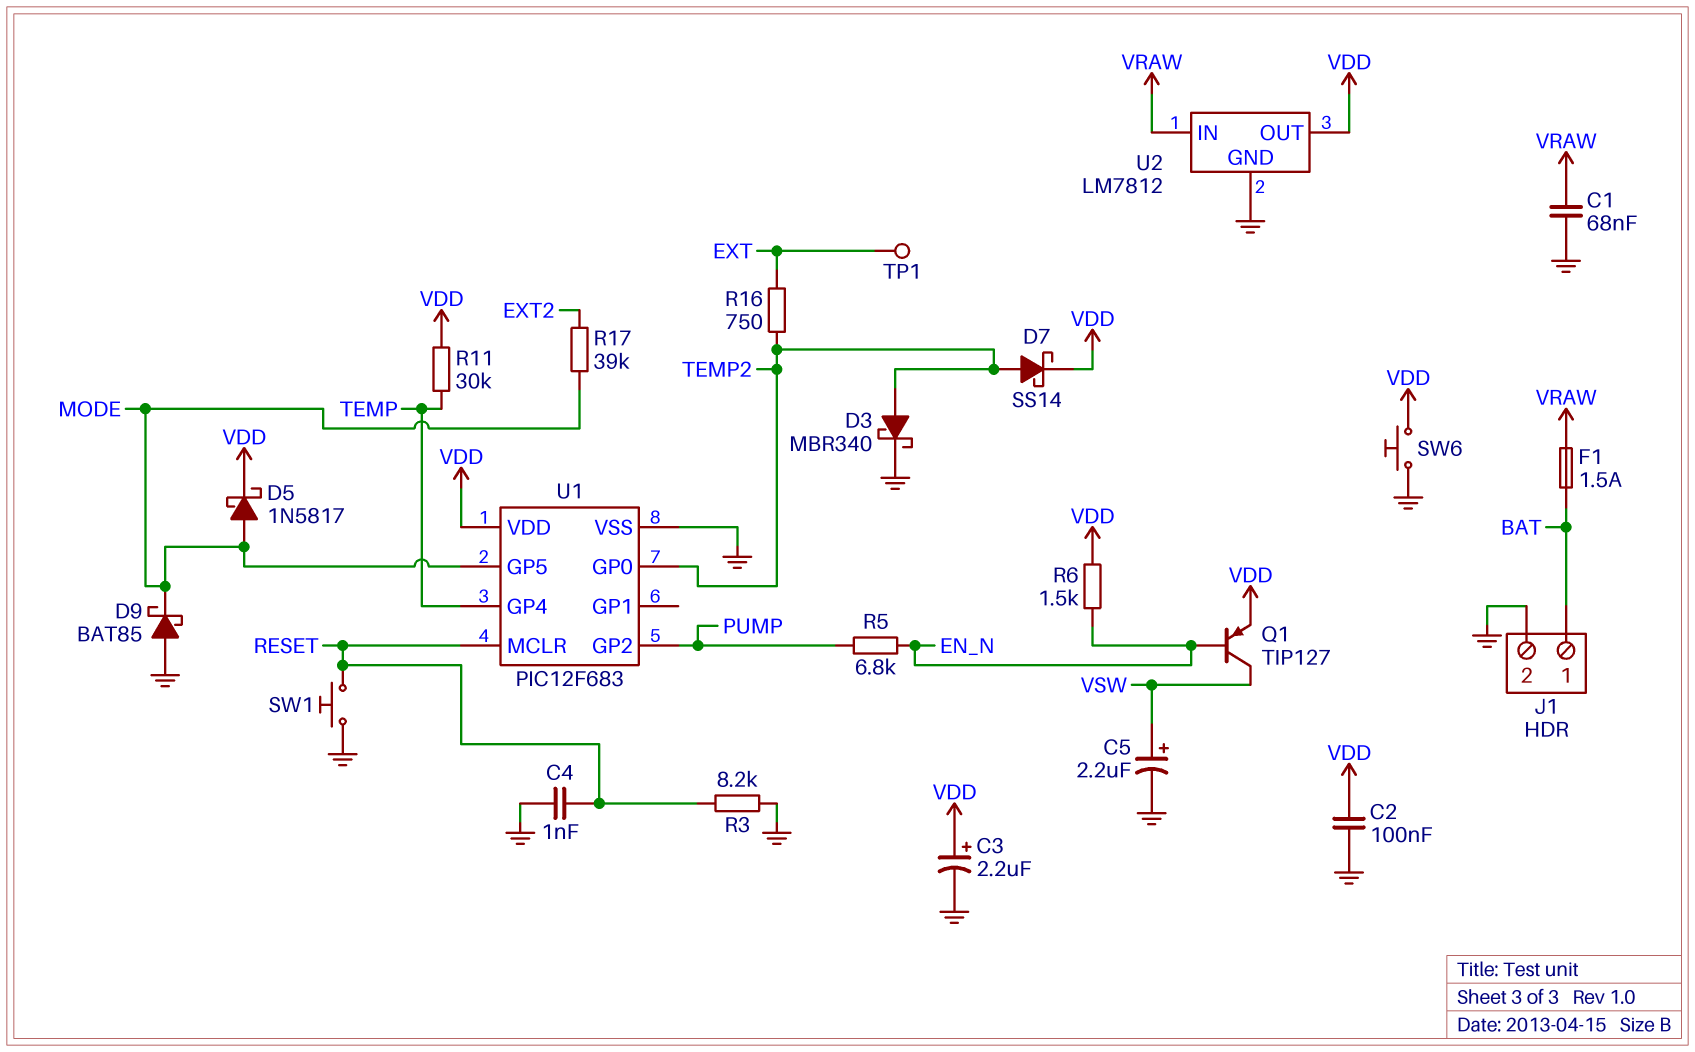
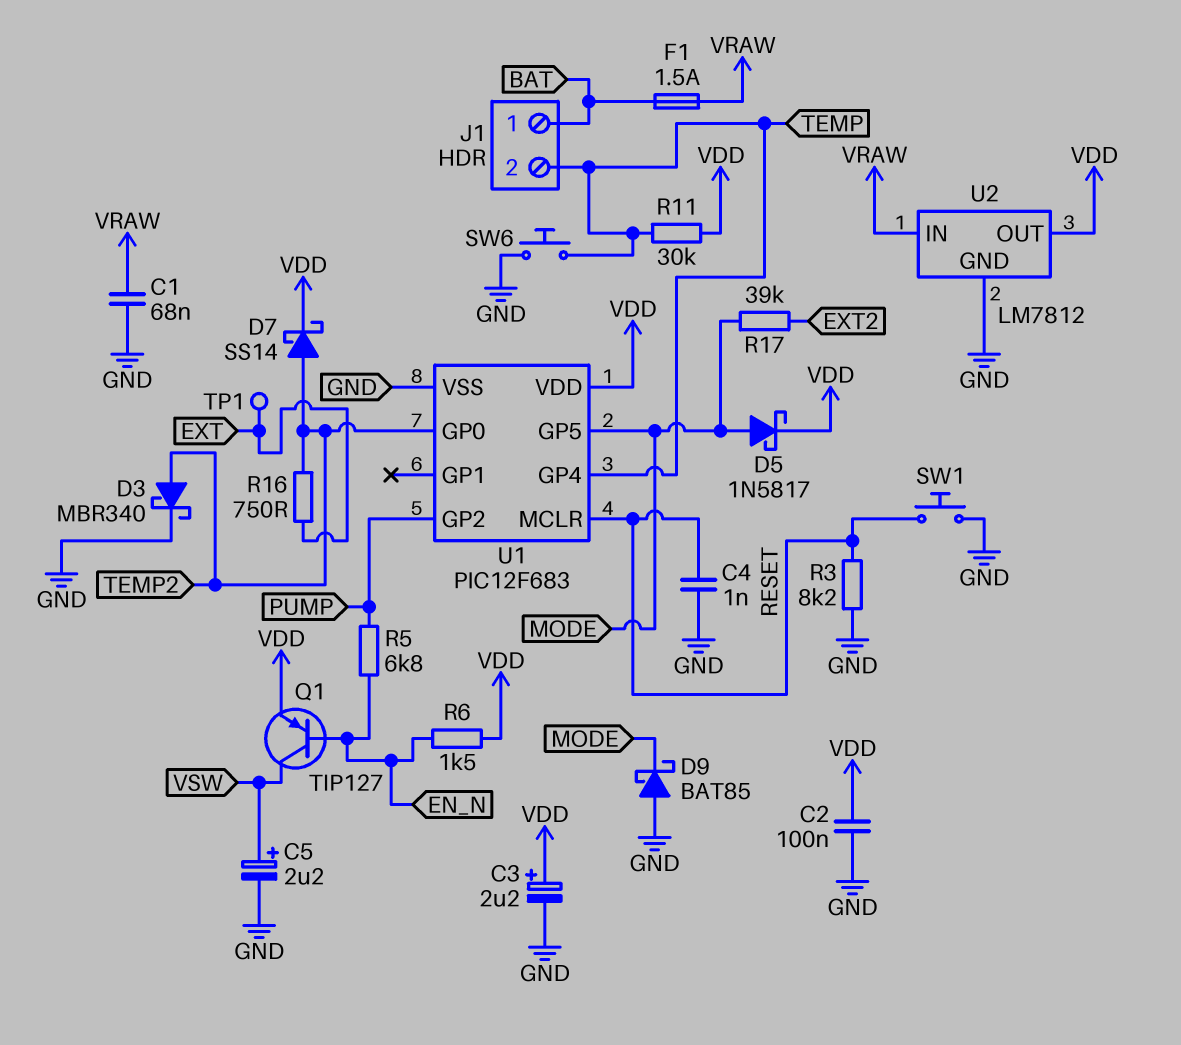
J1 pin 2: GND -> TEMP
SW6: button (GND, VDD) -> button (GND, TEMP)

